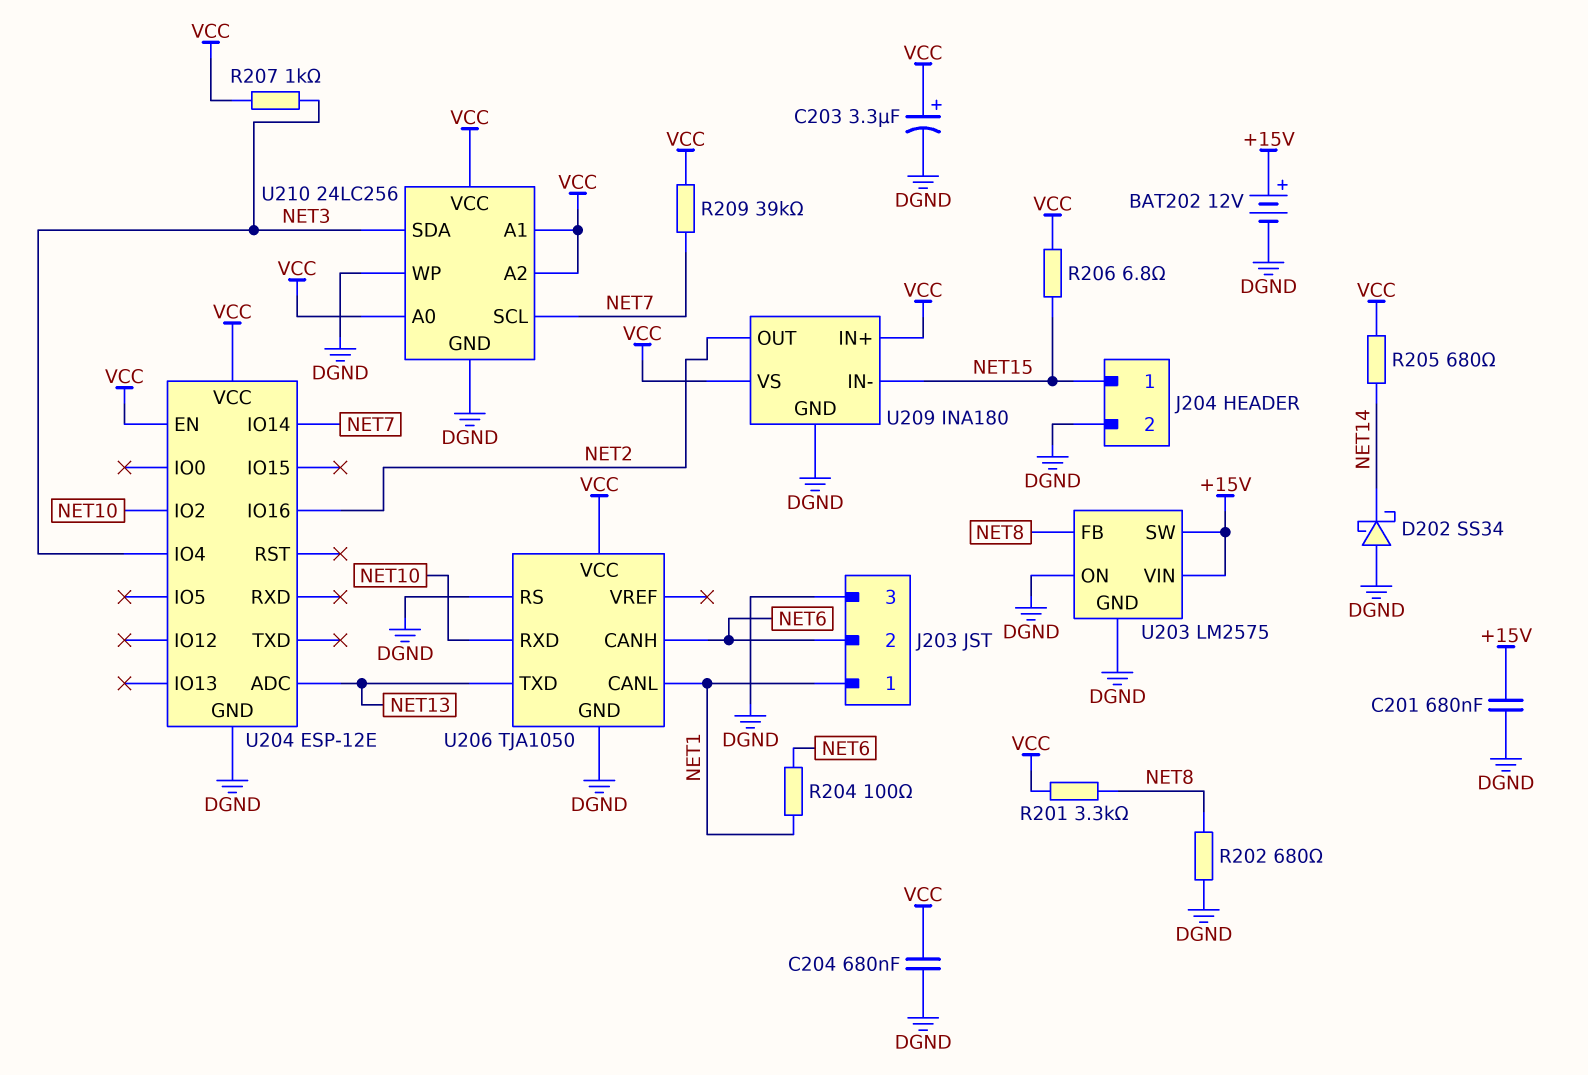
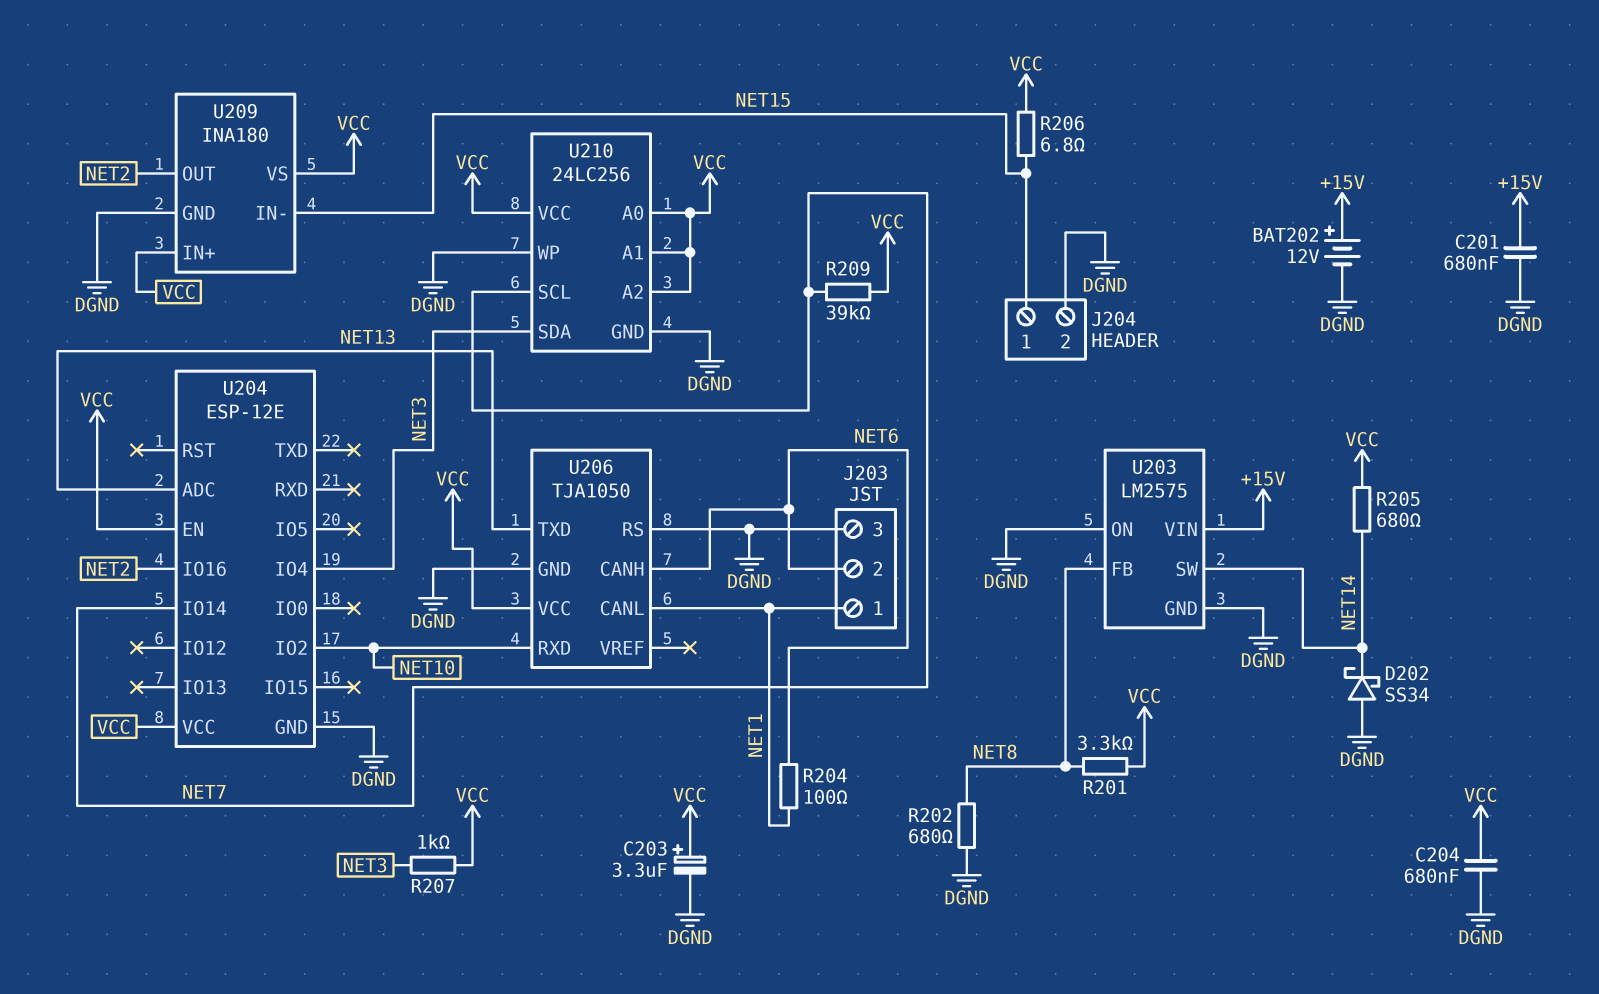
U203 pin SW: +15V -> NET14

